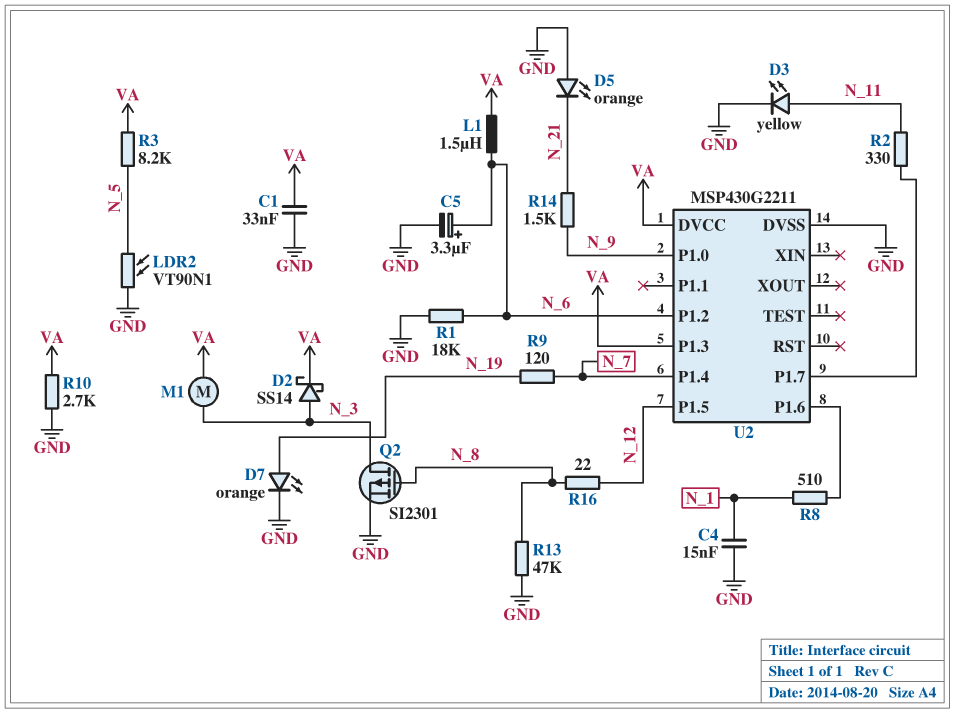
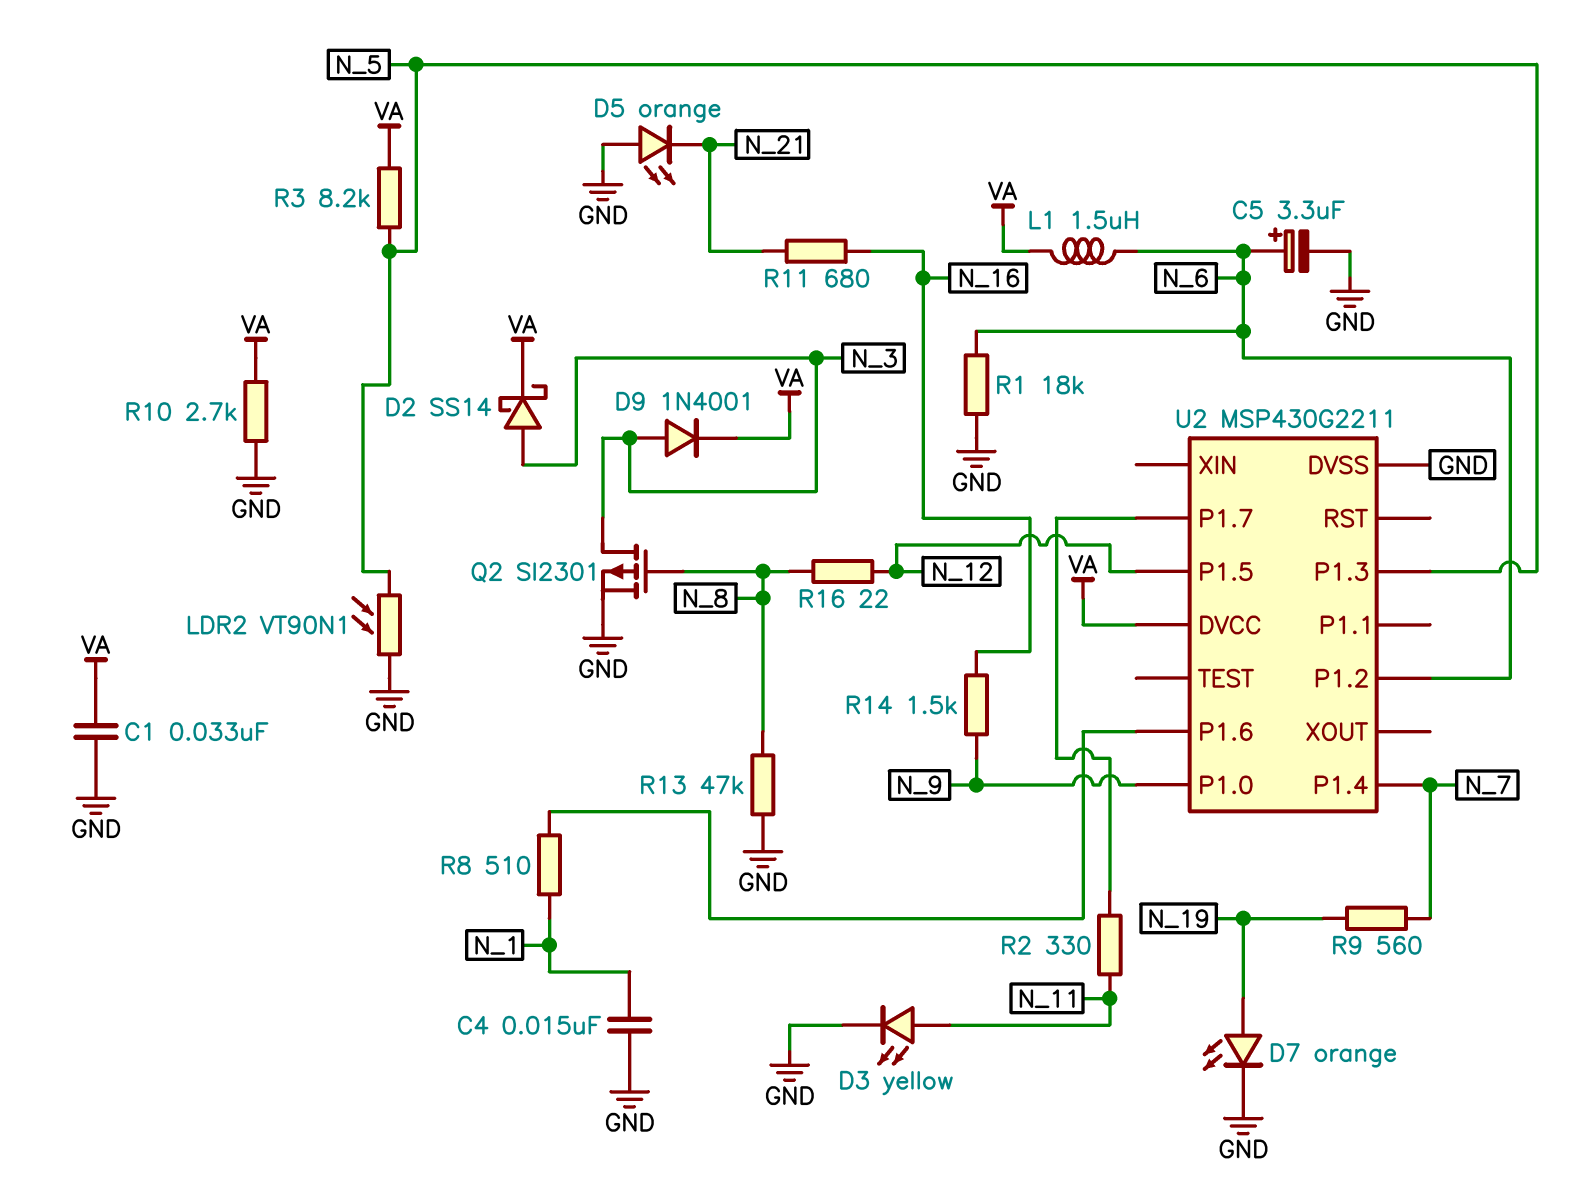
D9: none -> diode 1N4001 (A N_3, K VA)
M1: motor (N_3, VA) -> none
R9: 120 (N_7, N_19) -> 560 (N_7, N_19)
R11: none -> 680 (N_16, N_21)
R14: 1.5k (N_9, N_21) -> 1.5k (N_9, N_16)
U2 pin P1.3: VA -> N_5

